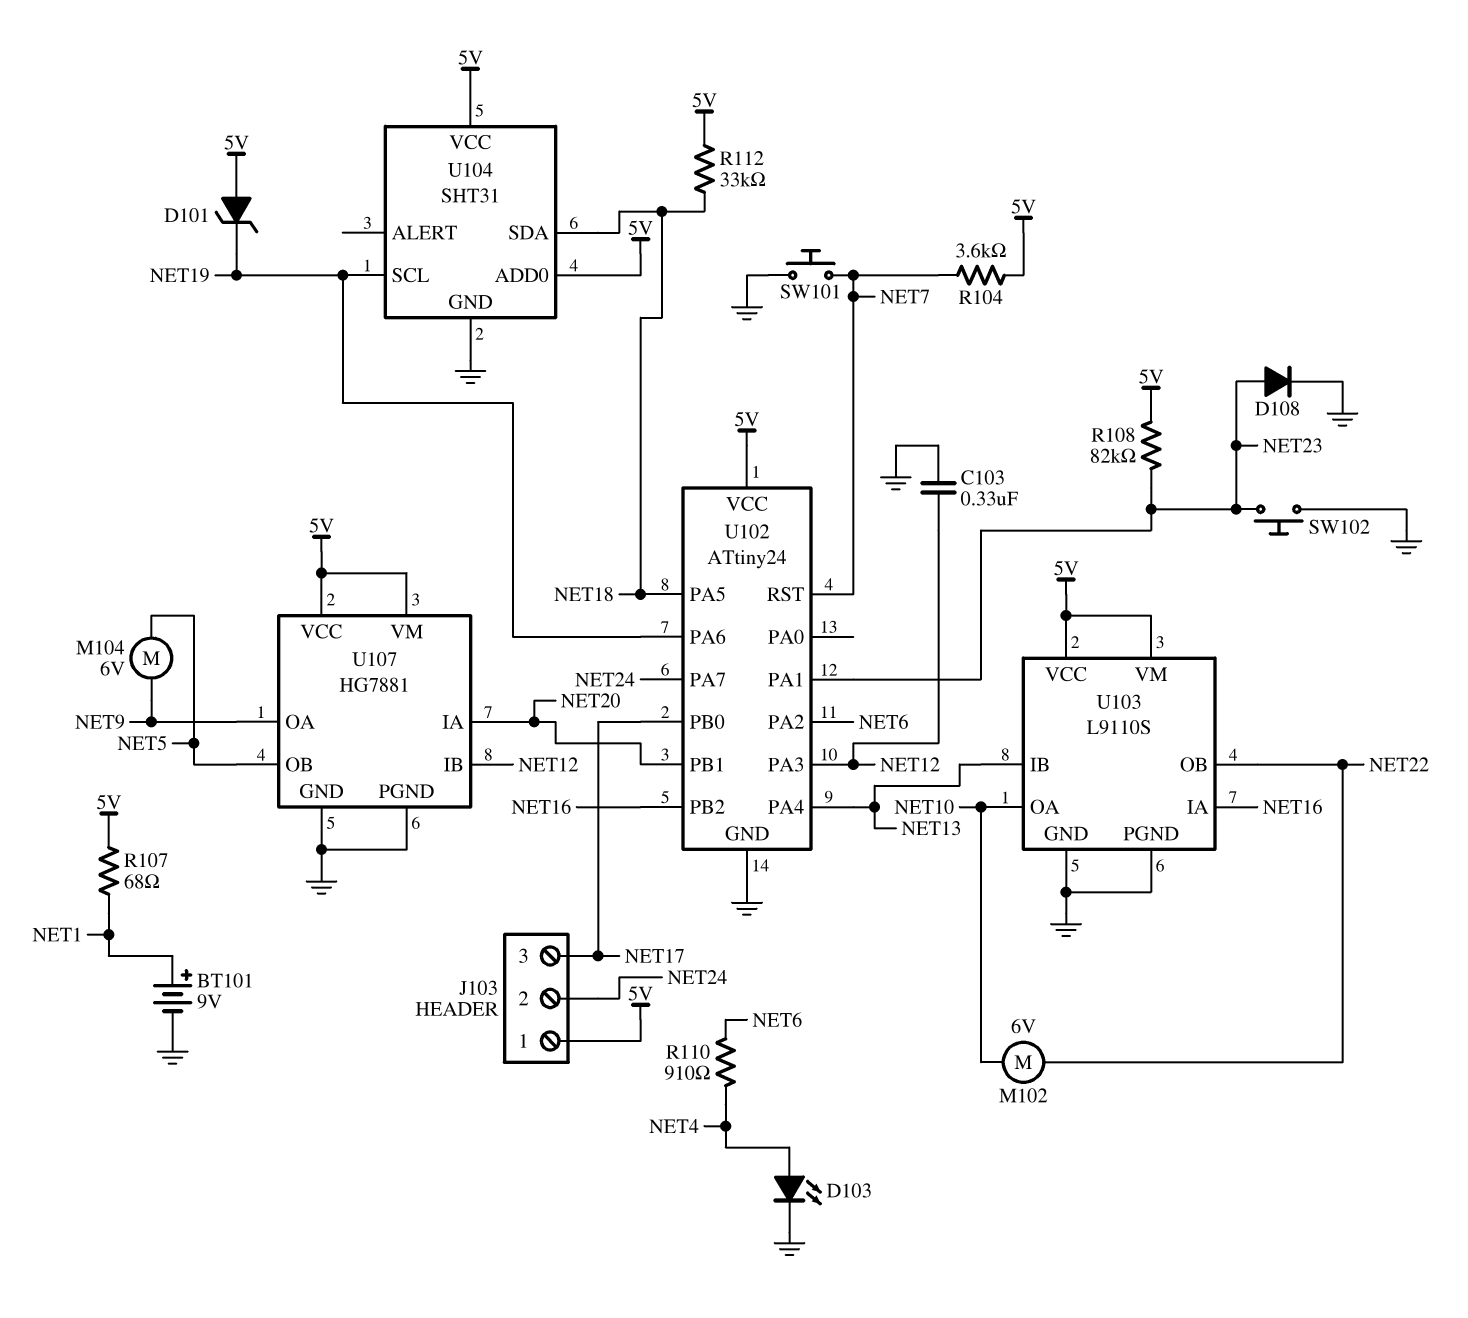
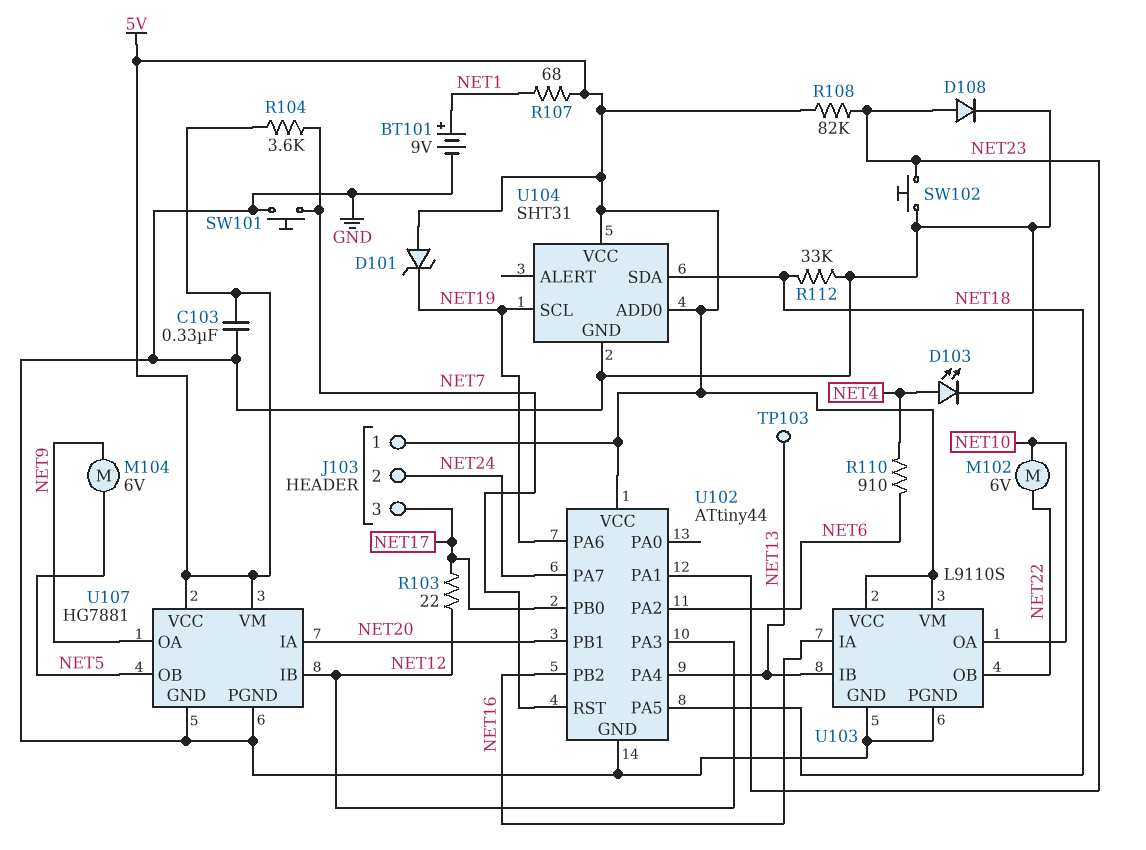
C103: 330nF (GND, NET12) -> 330nF (5V, GND)
R103: none -> 22 (NET12, NET17)
R112: 33k (5V, NET18) -> 33k (GND, NET18)
TP103: none -> test point (NET13)
U102: ATtiny24 -> ATtiny44

